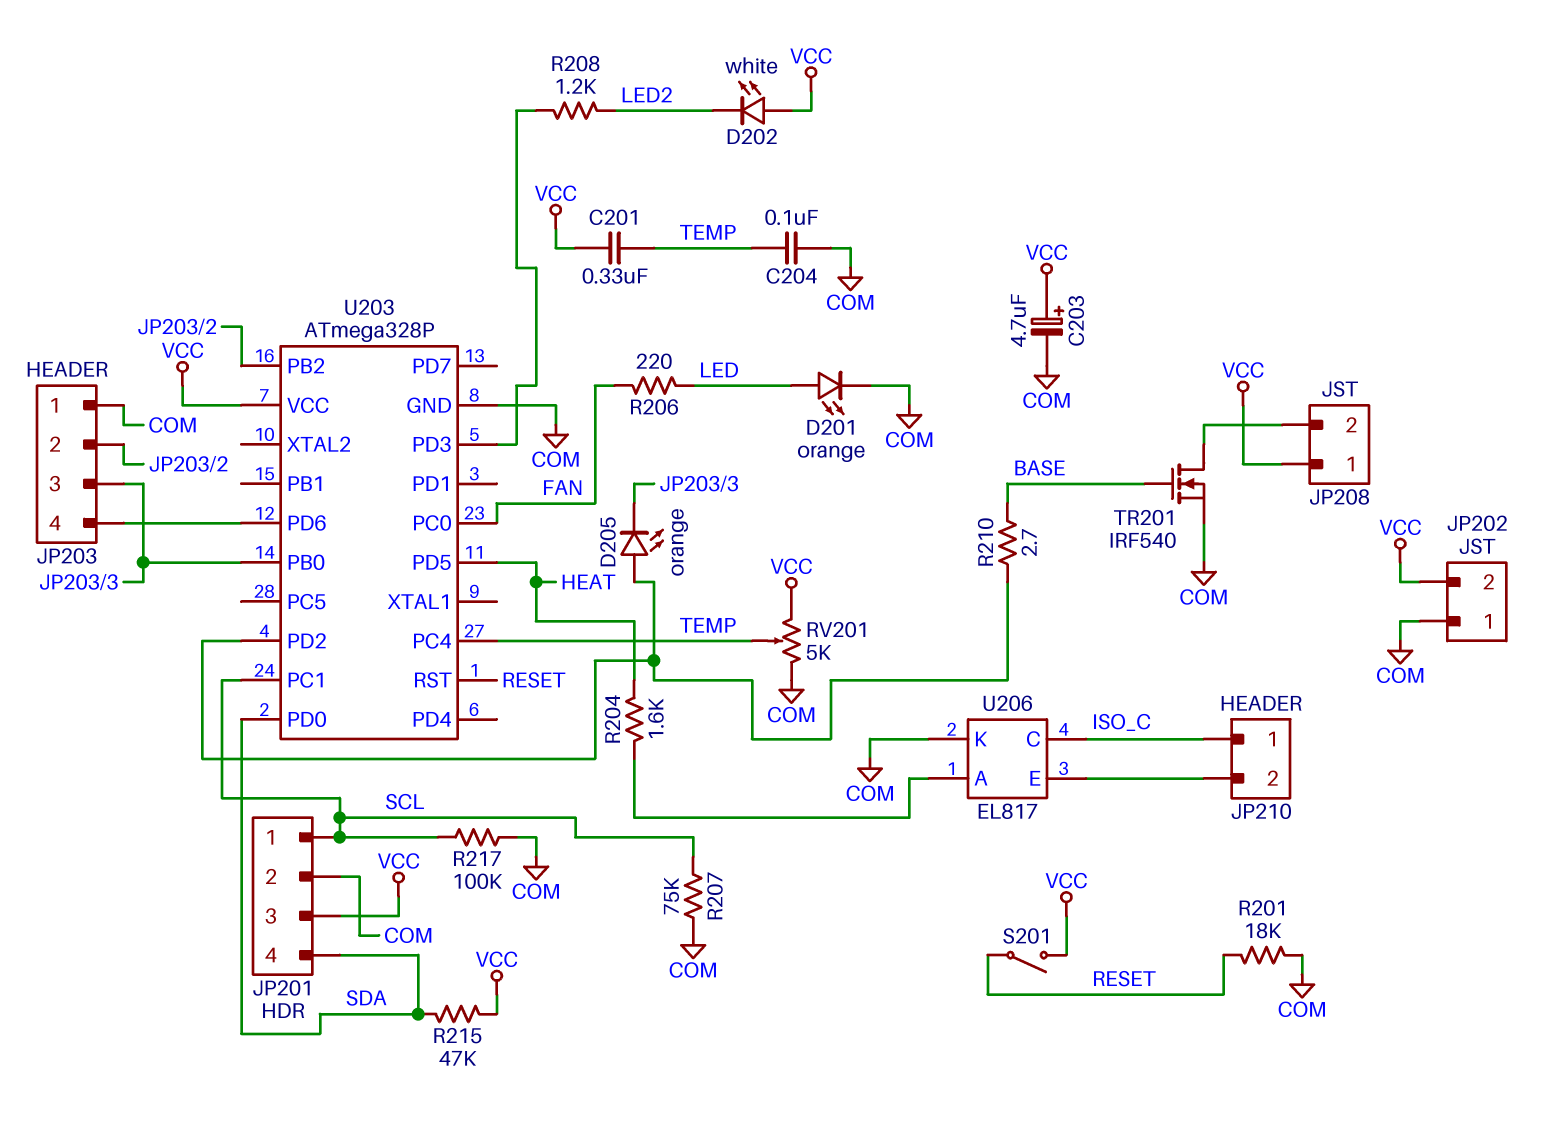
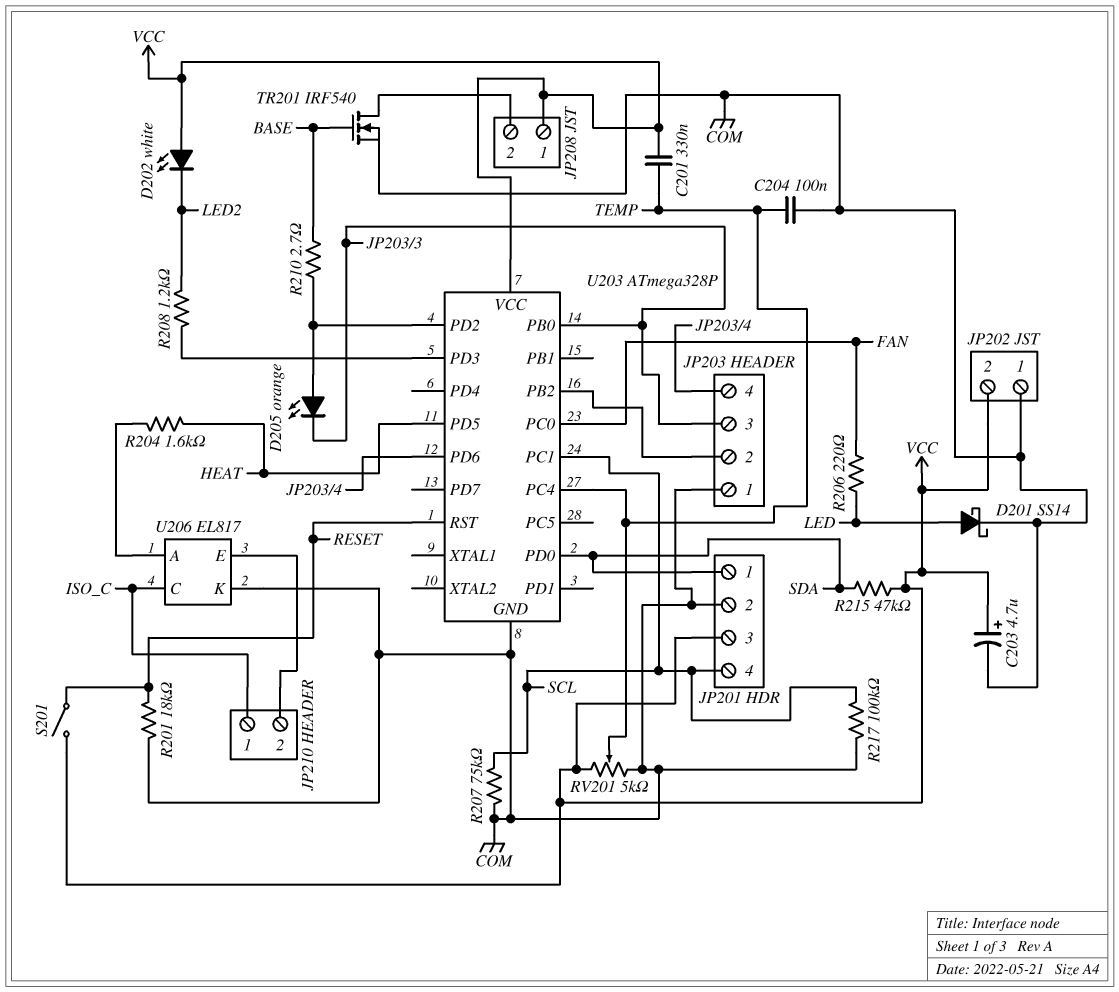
D201: LED orange (A LED, K COM) -> schottky SS14 (A LED, K COM)
JP201 pin 1: SCL -> SDA
JP201 pin 4: SDA -> SCL

